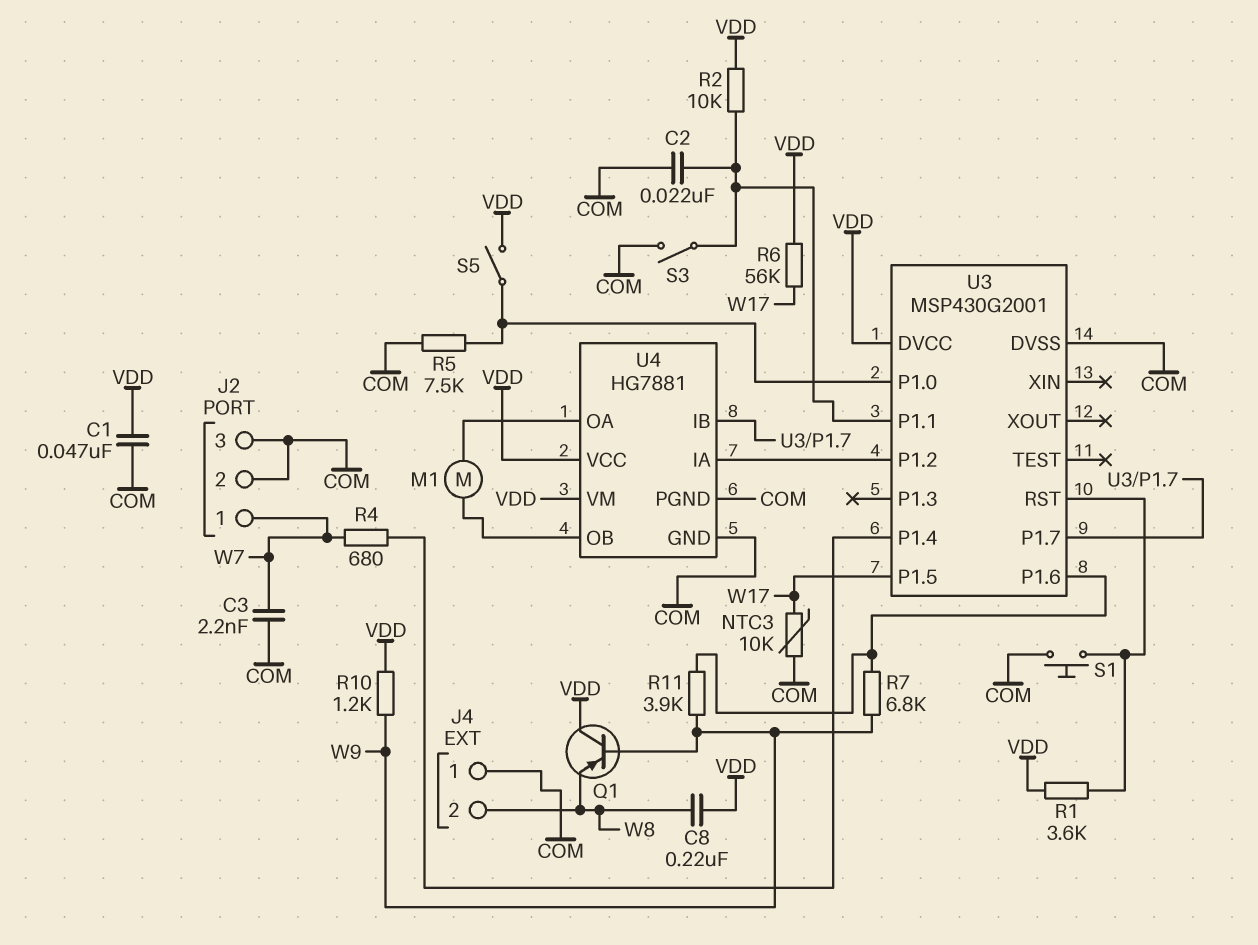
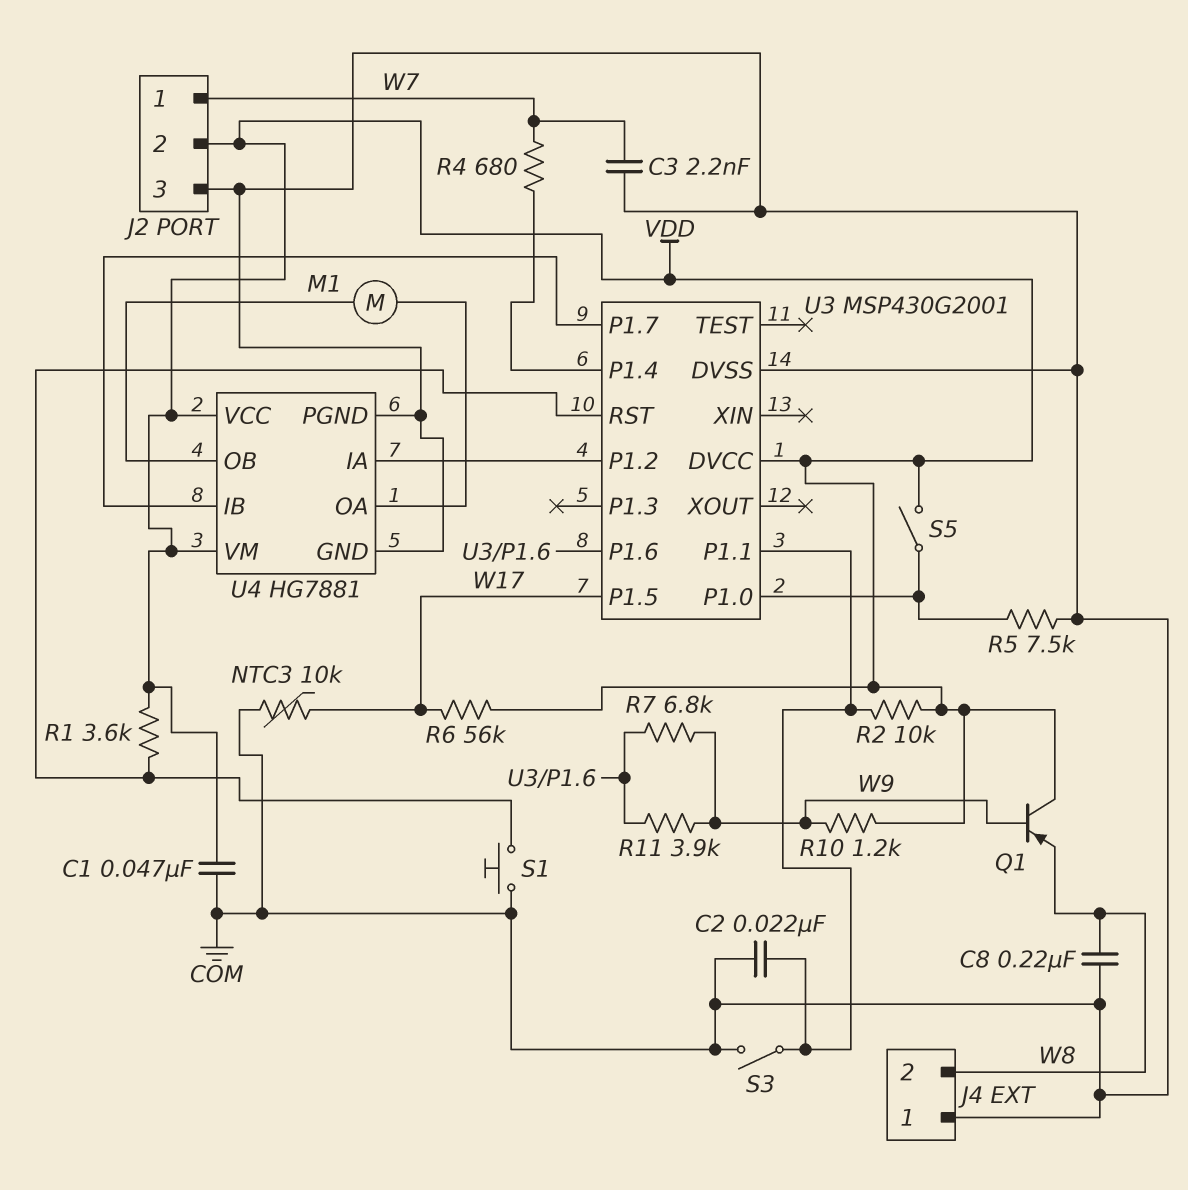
C8: 220nF (VDD, W8) -> 220nF (COM, W8)
J2 pin 2: COM -> VDD

